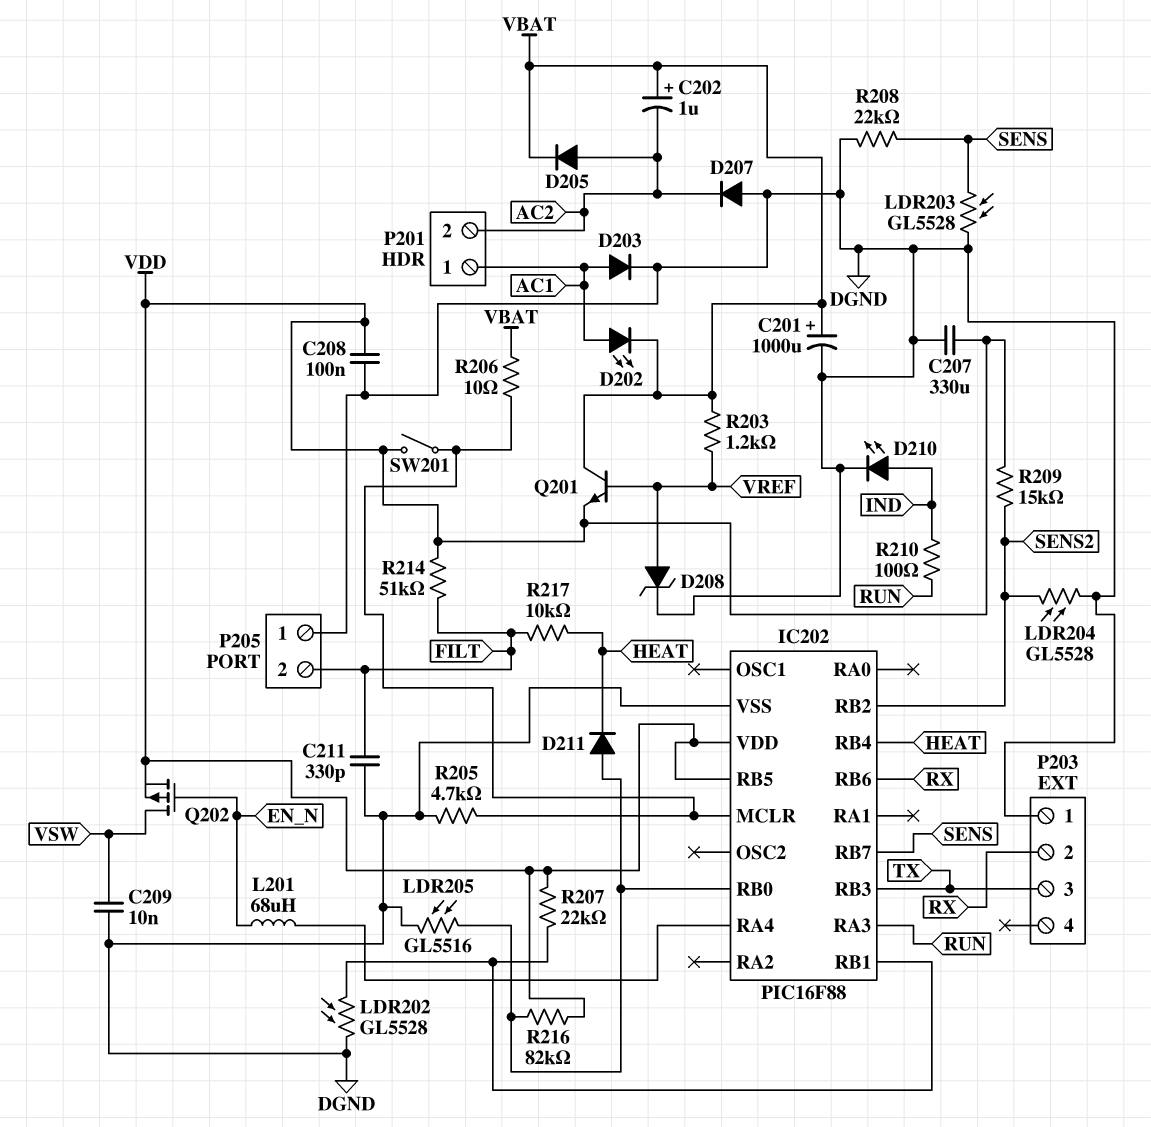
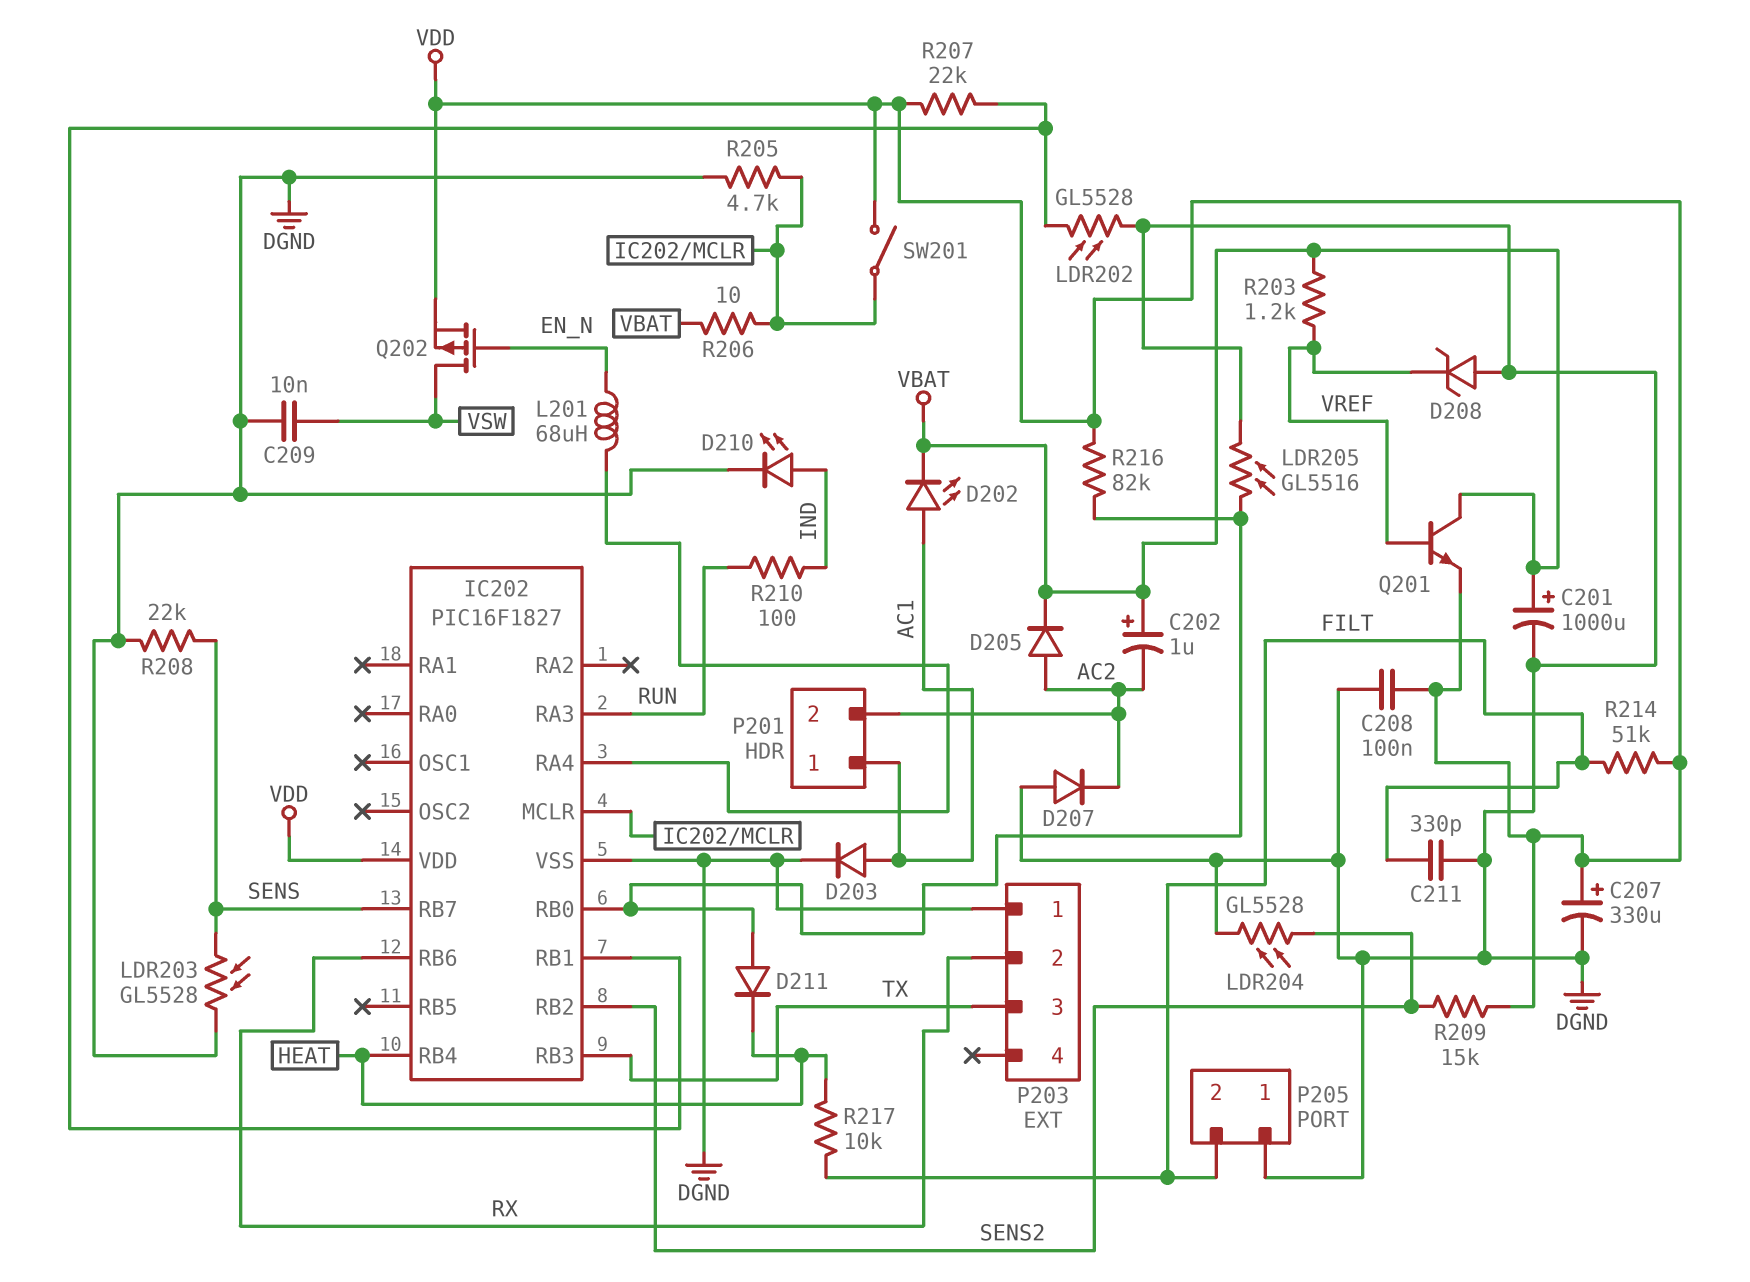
C207: 330uF (DGND, VDD) -> 330uF (plus VDD, minus DGND)
D208: zener (A VREF, K DGND) -> zener (A DGND, K VREF)
IC202: PIC16F88 -> PIC16F1827
IC202 pin RB5: VDD -> none

